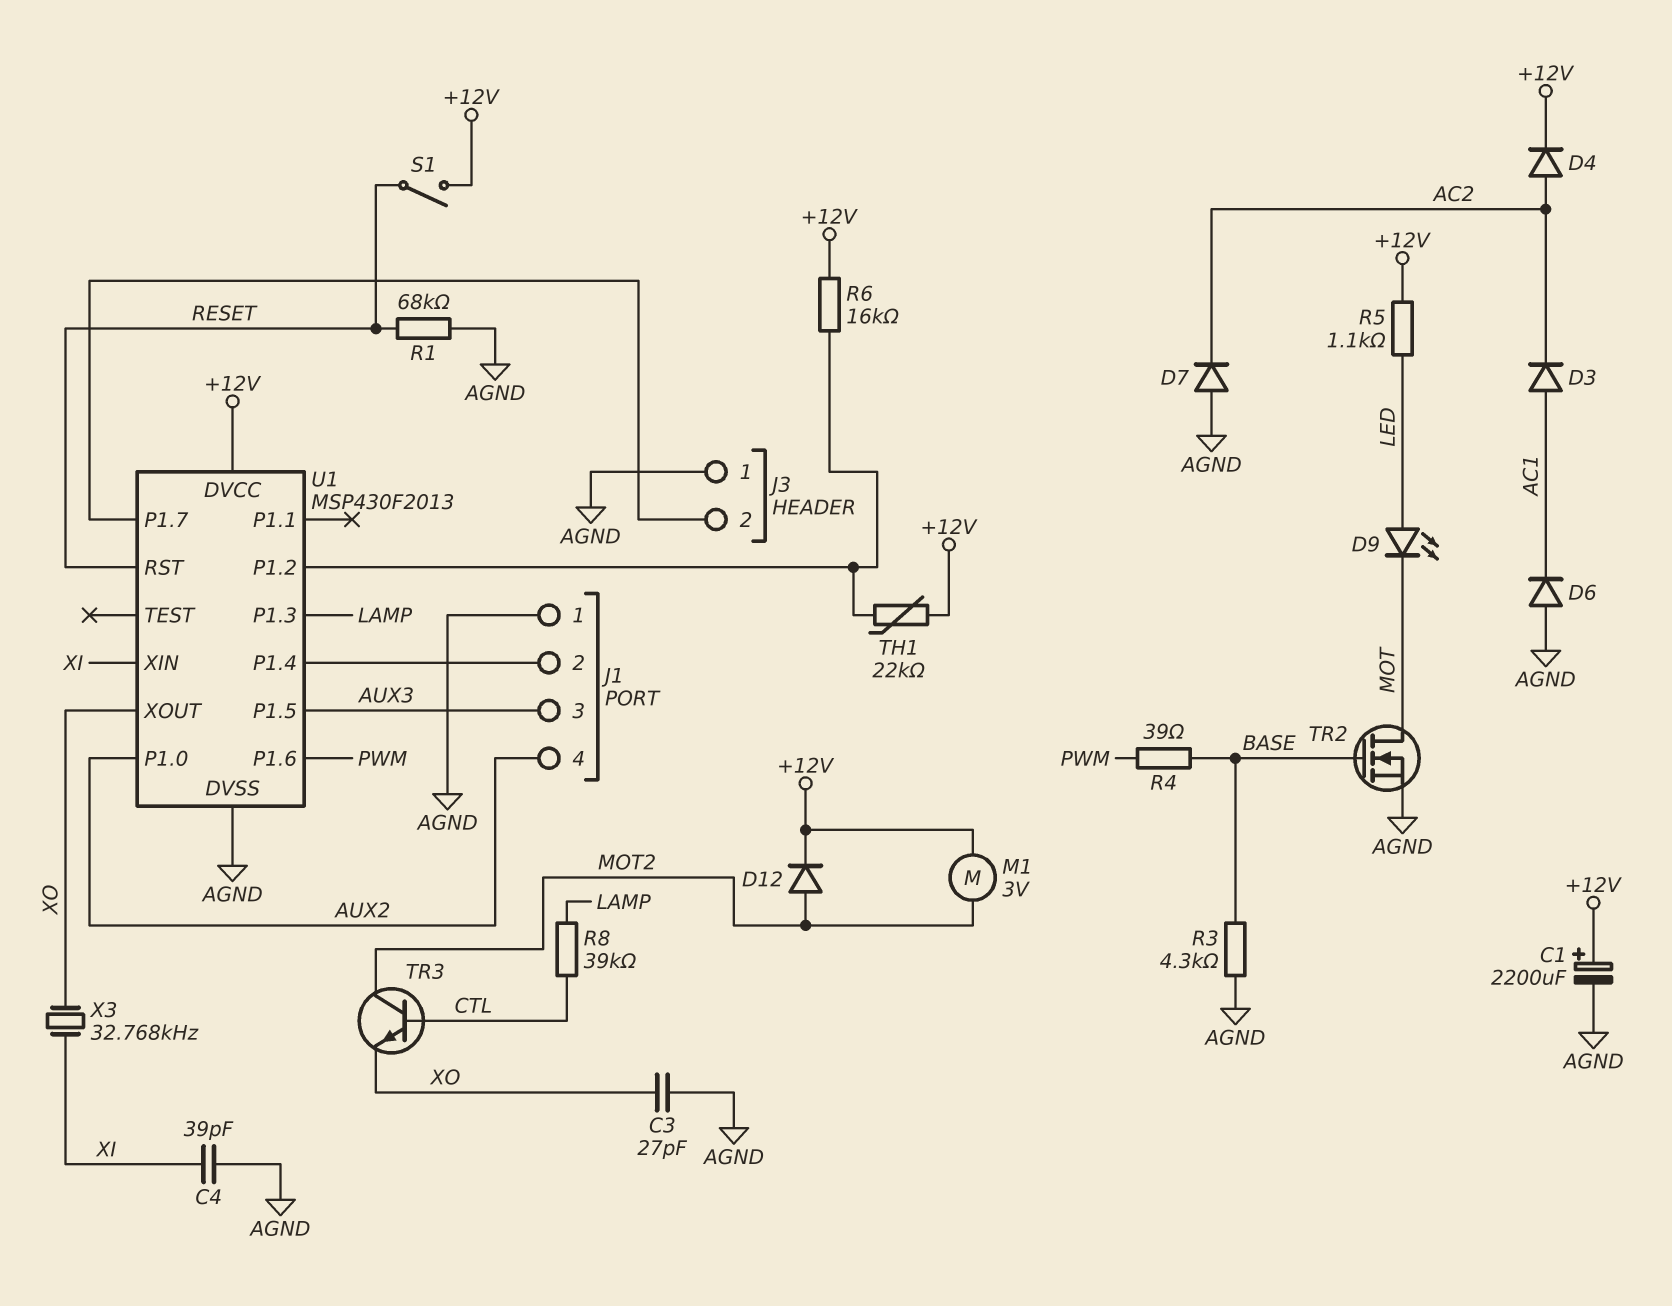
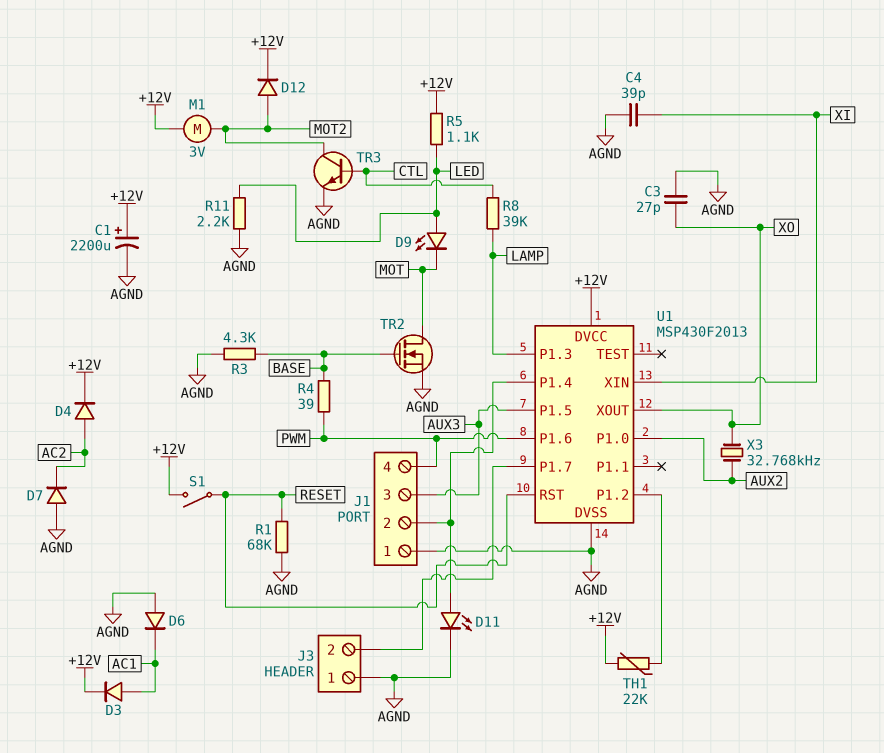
D3: diode (A AC1, K AC2) -> diode (A AC1, K +12V)
D11: none -> LED (A J1/2, K AGND)
J1 pin 4: AUX2 -> PWM
R6: 16k (+12V, U1/P1.2) -> none
R11: none -> 2.2k (AGND, LED)
TR3: NPN (B CTL, C MOT2, E XO) -> NPN (B CTL, C MOT2, E AGND)
X3: 32.768kHz (XI, XO) -> 32.768kHz (AUX2, XO)

